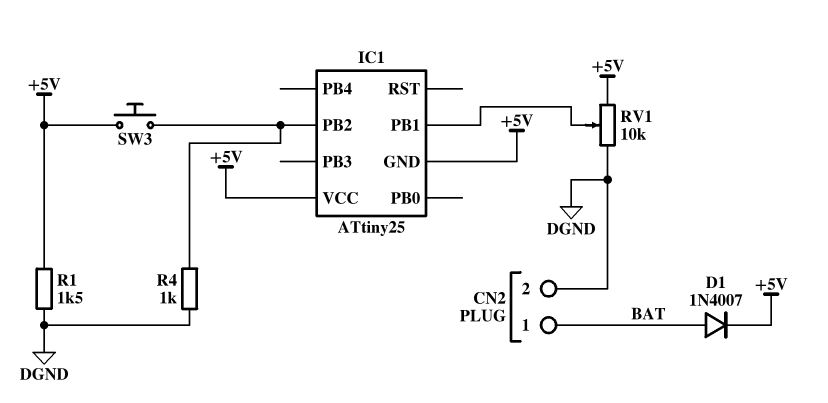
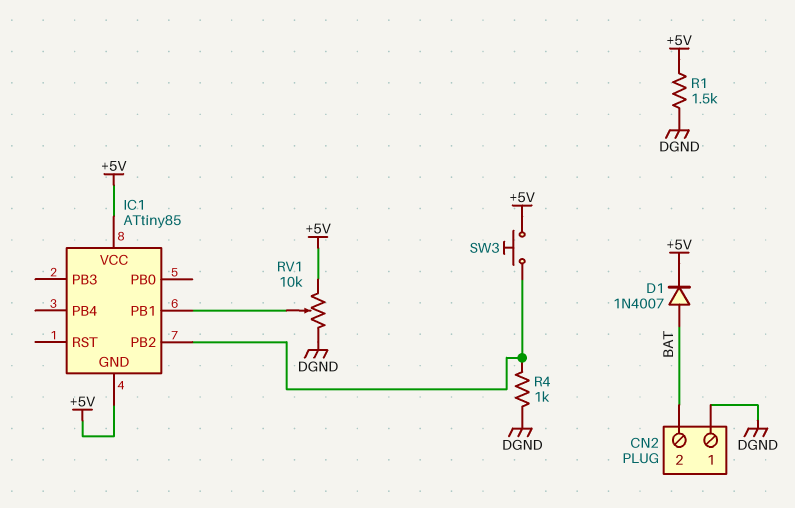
CN2 pin 1: BAT -> DGND
CN2 pin 2: DGND -> BAT
IC1: ATtiny25 -> ATtiny85

